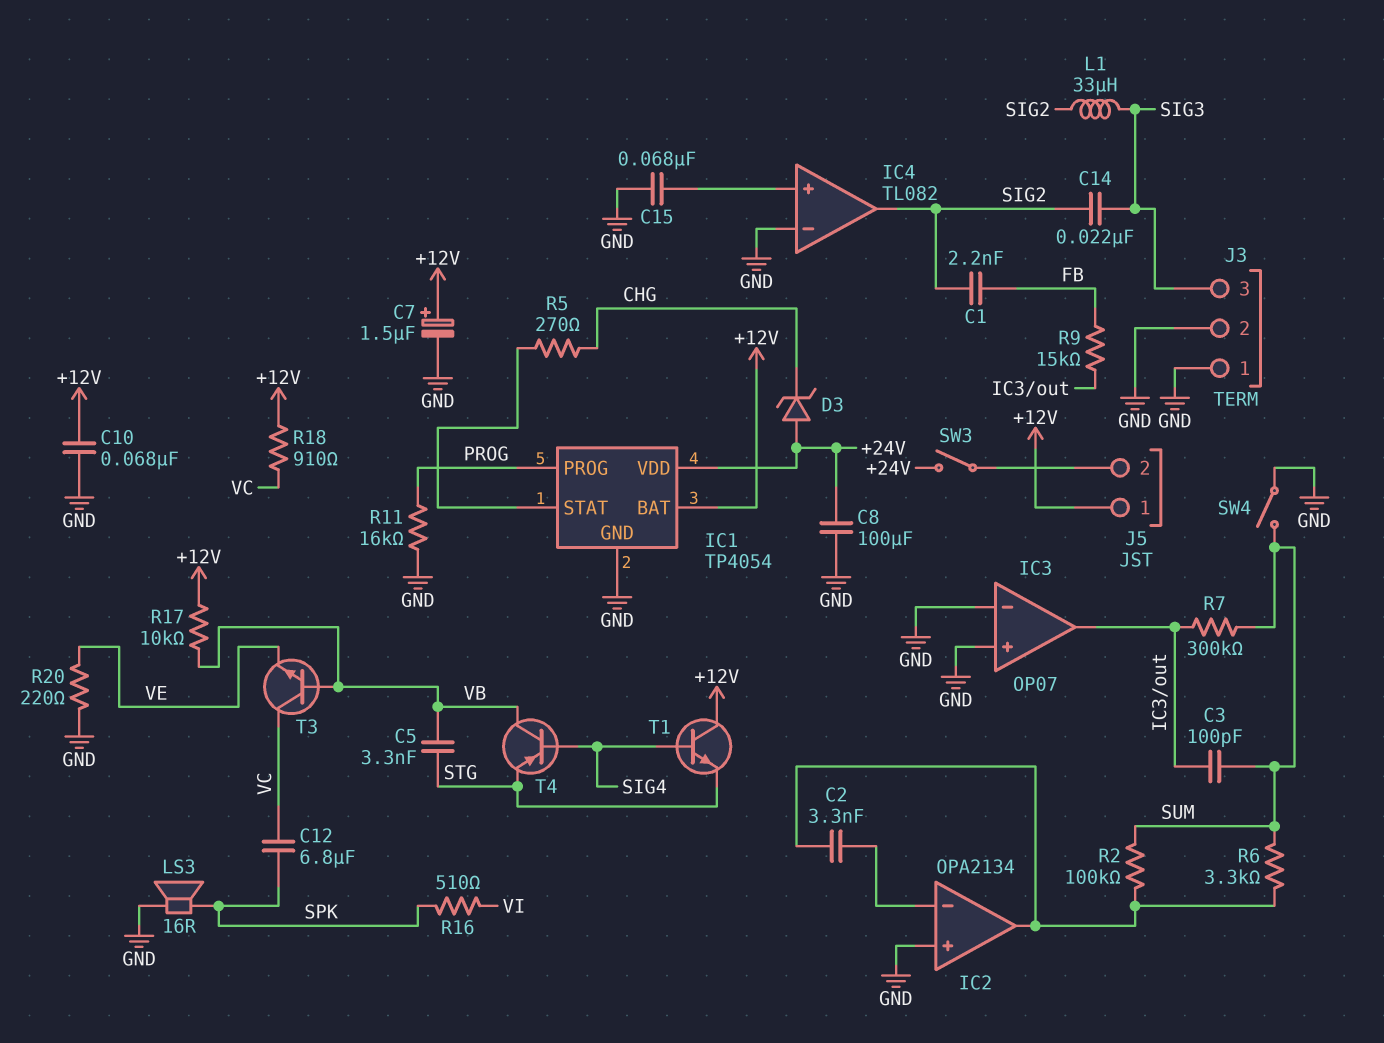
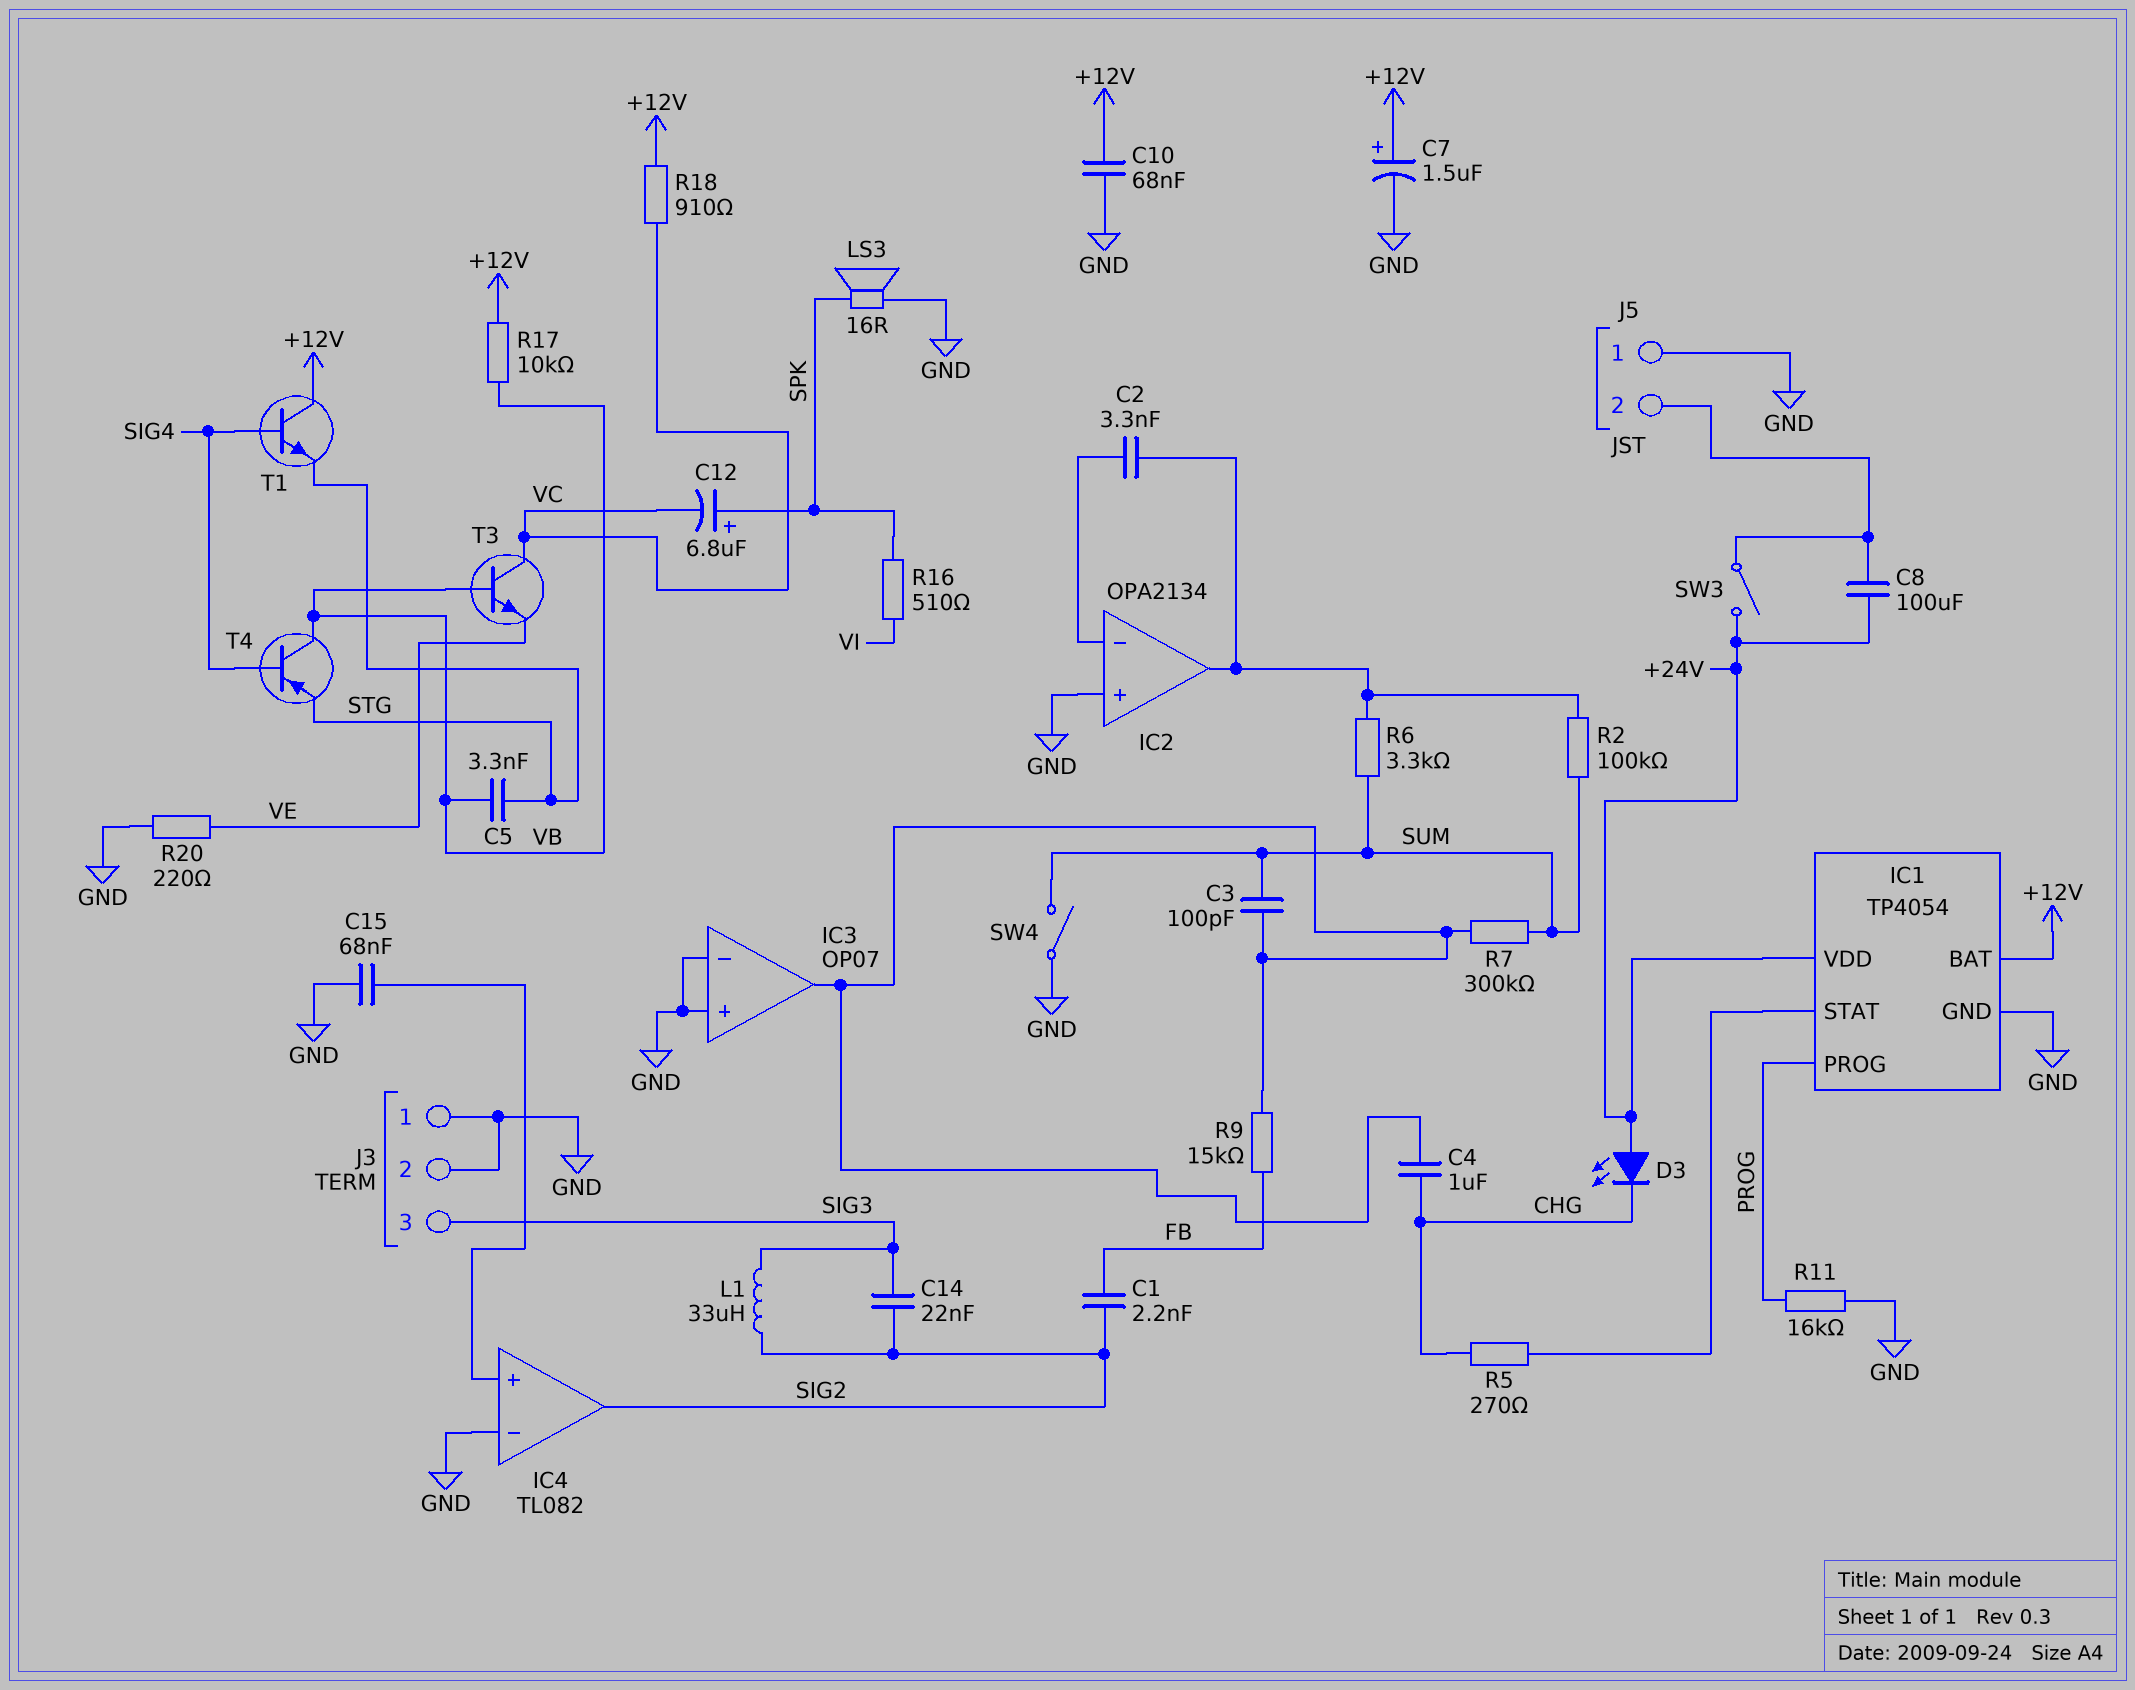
C4: none -> 1uF (CHG, IC3/out)
C8: 100uF (+24V, GND) -> 100uF (+24V, J5/2)
C12: 6.8uF (SPK, VC) -> 6.8uF (plus SPK, minus VC)
D3: zener (A +24V, K CHG) -> LED (A +24V, K CHG)
J5 pin 1: +12V -> GND

